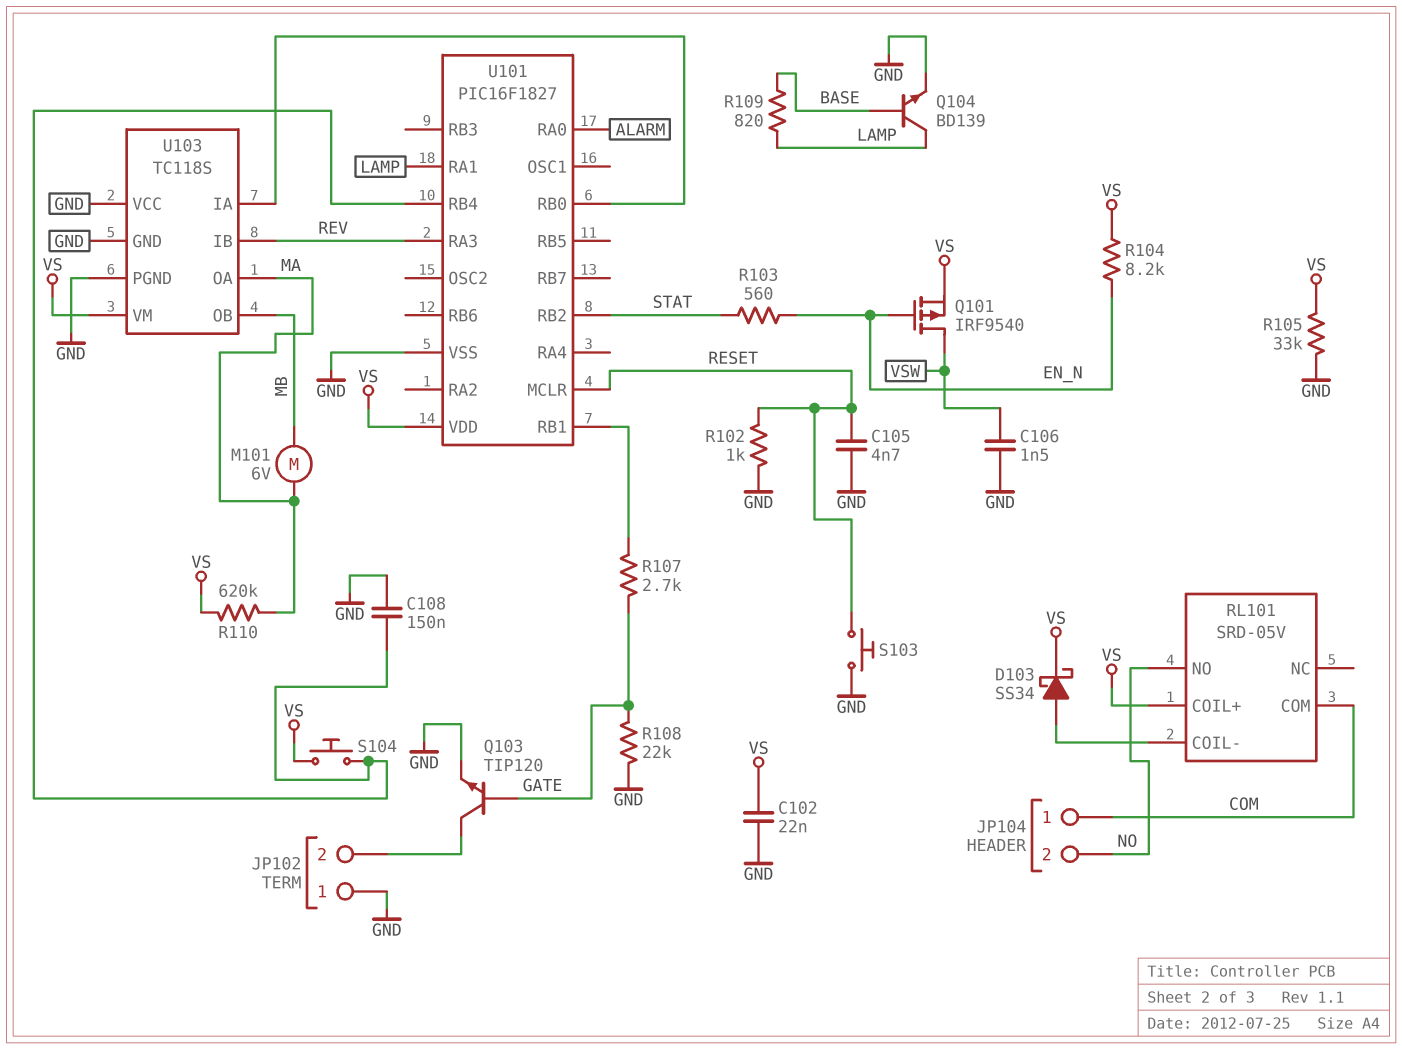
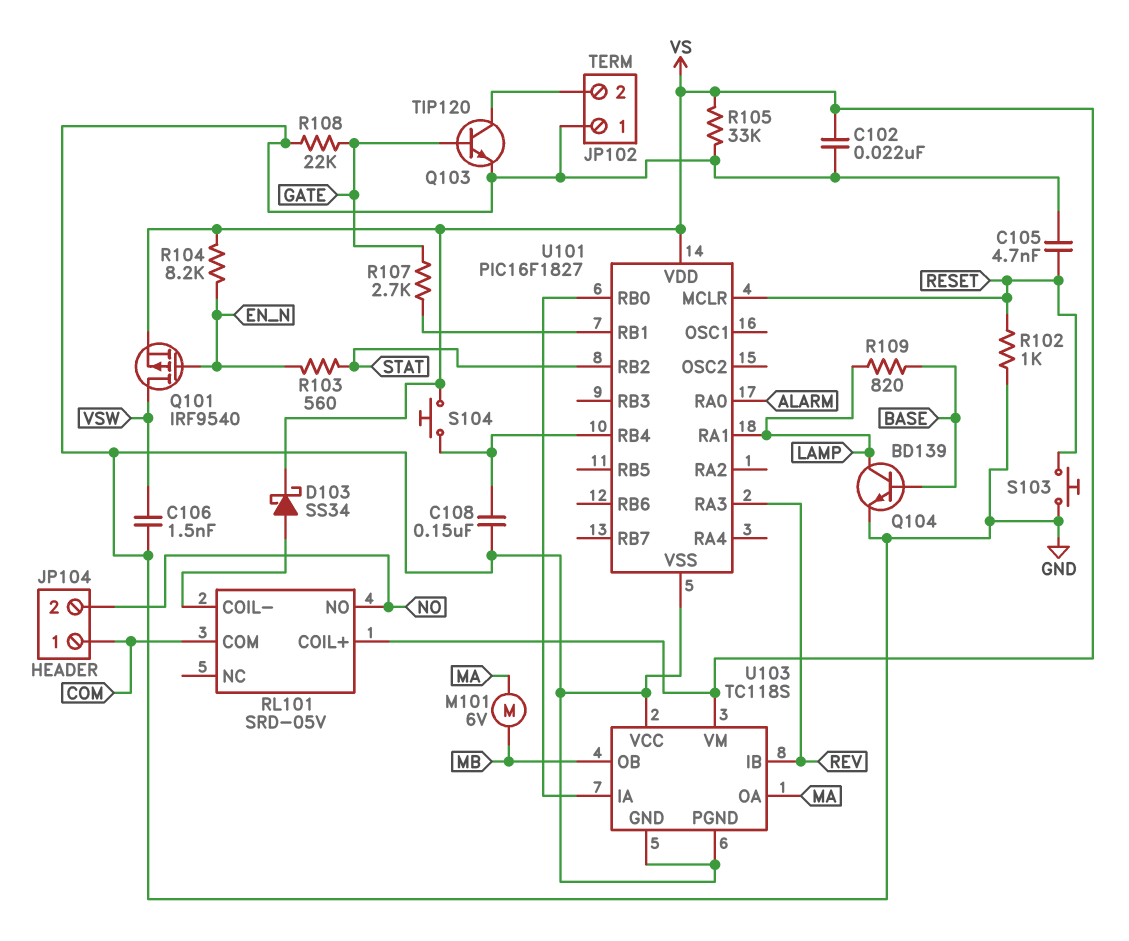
R110: 620k (MA, VS) -> none

